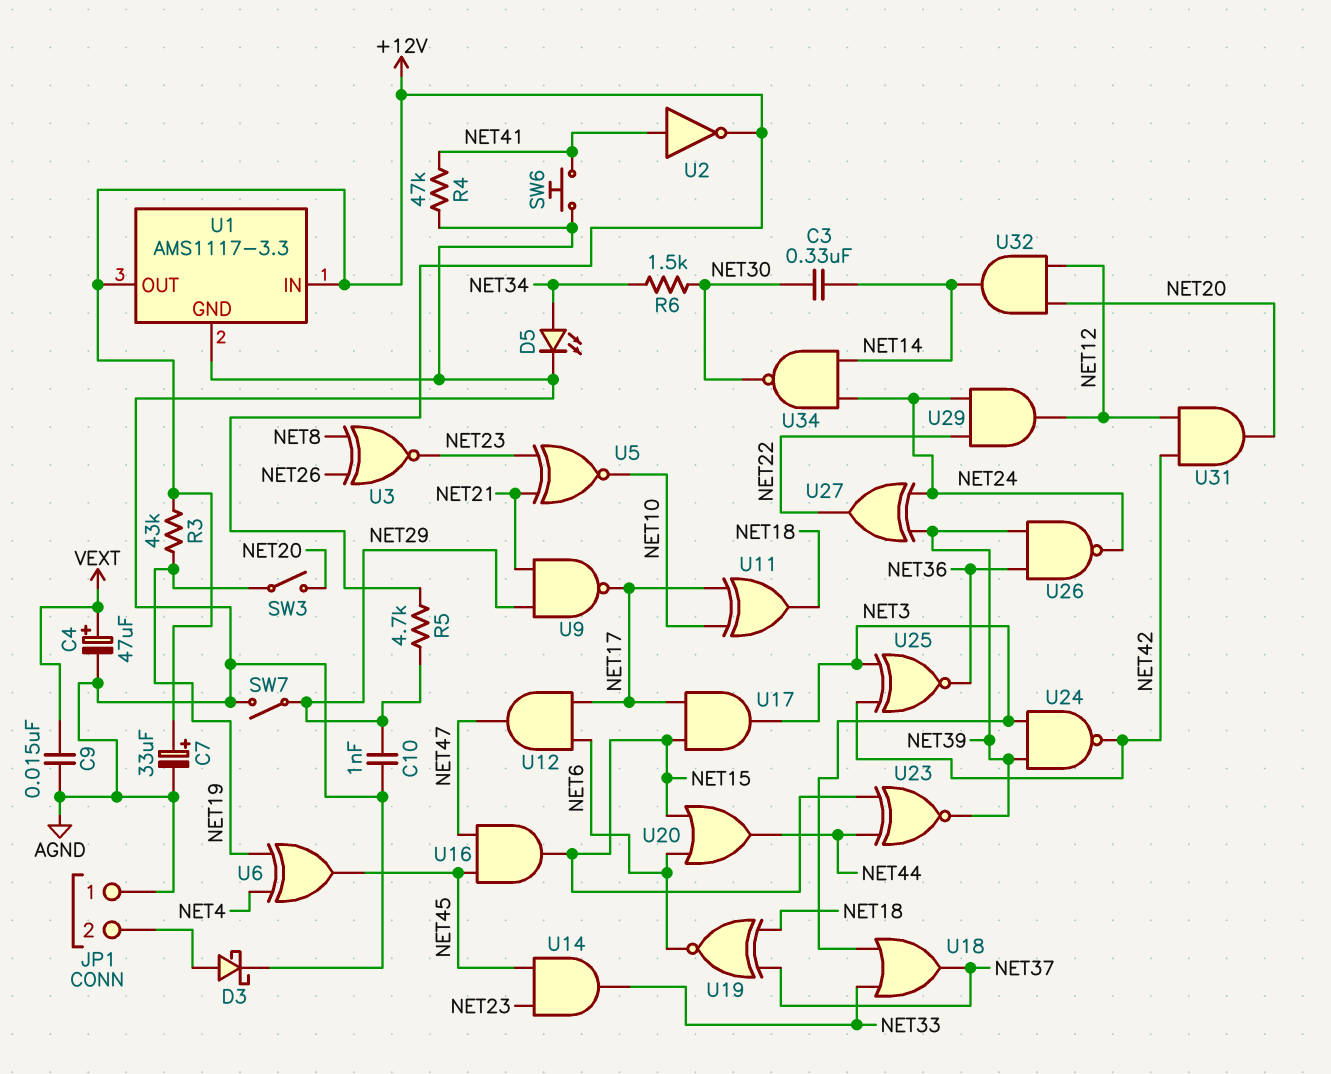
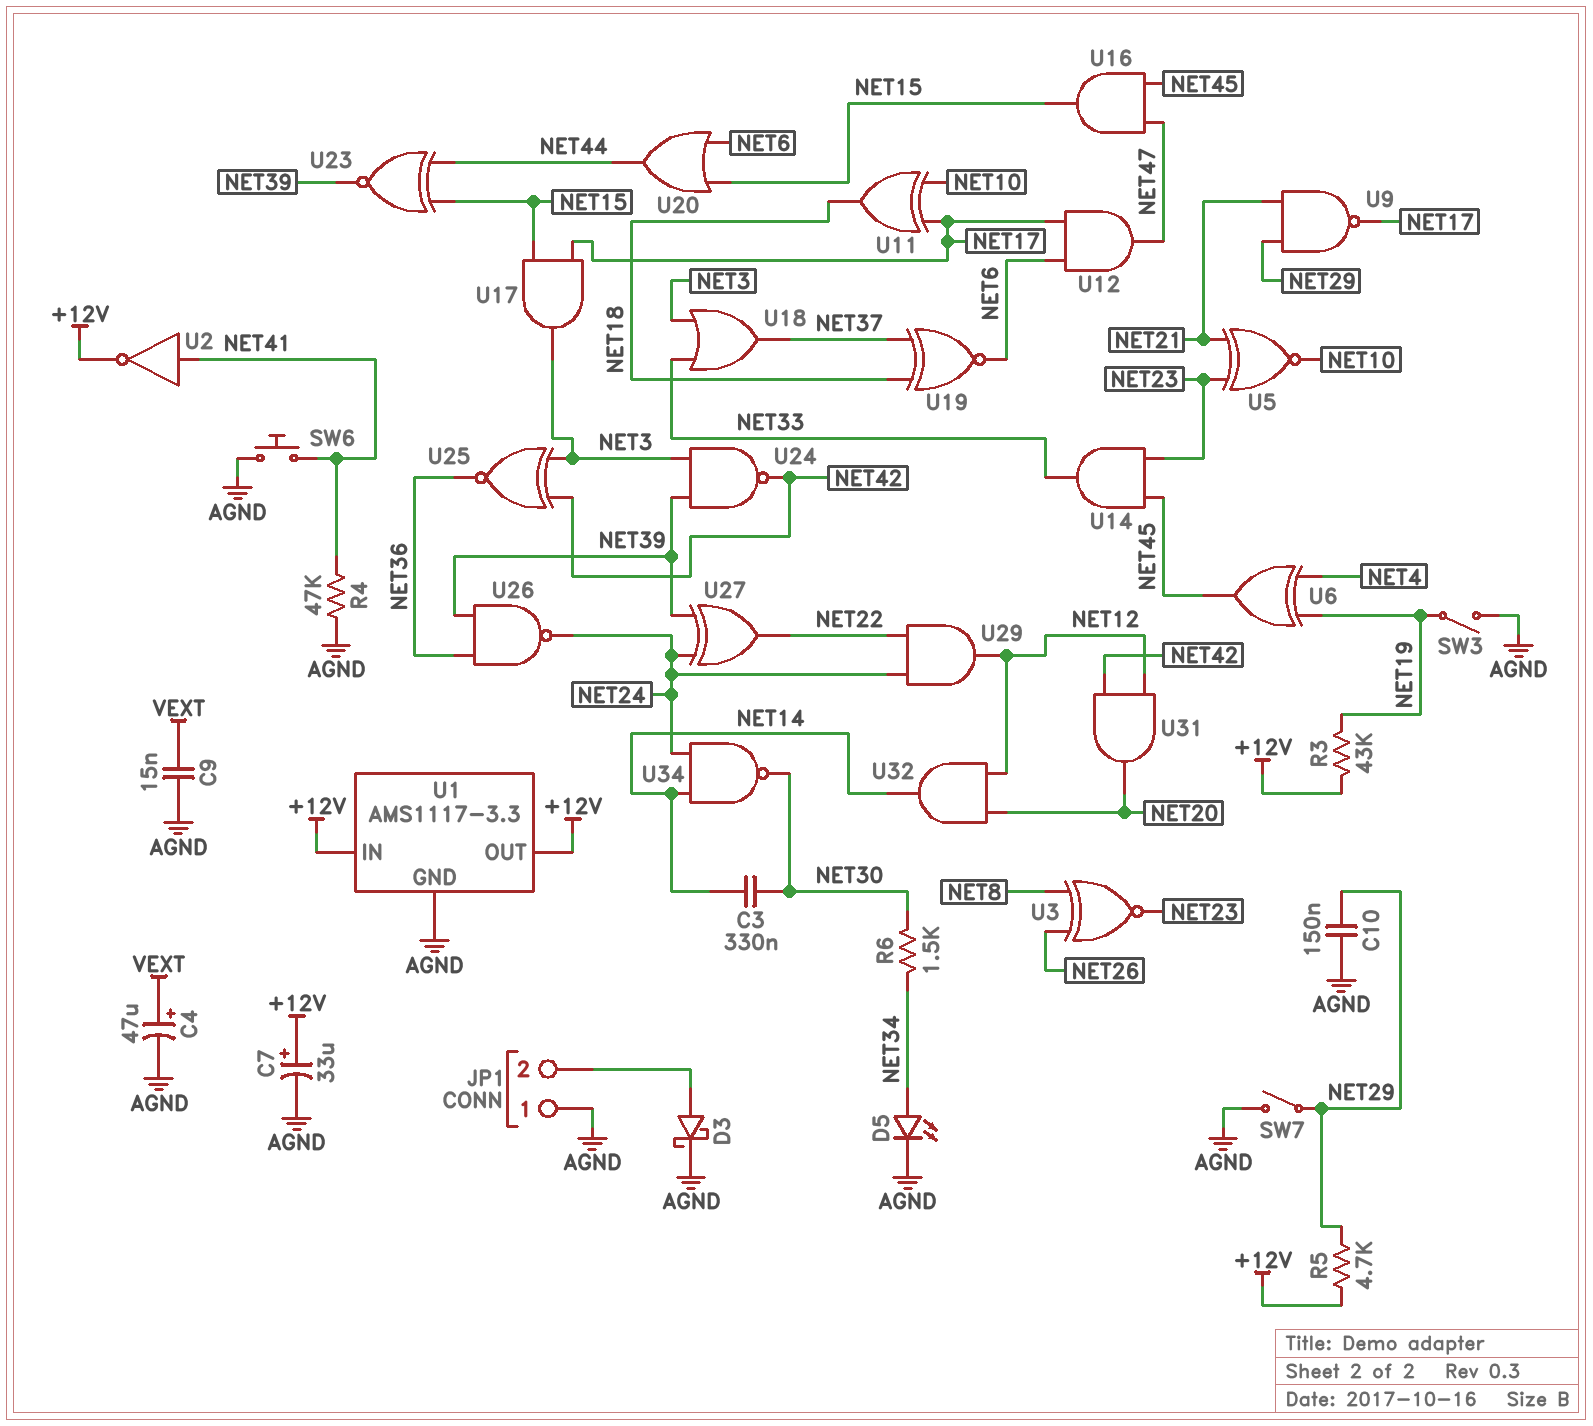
C10: 1nF (AGND, NET29) -> 150nF (AGND, NET29)
SW3: switch (NET19, NET20) -> switch (AGND, NET19)

